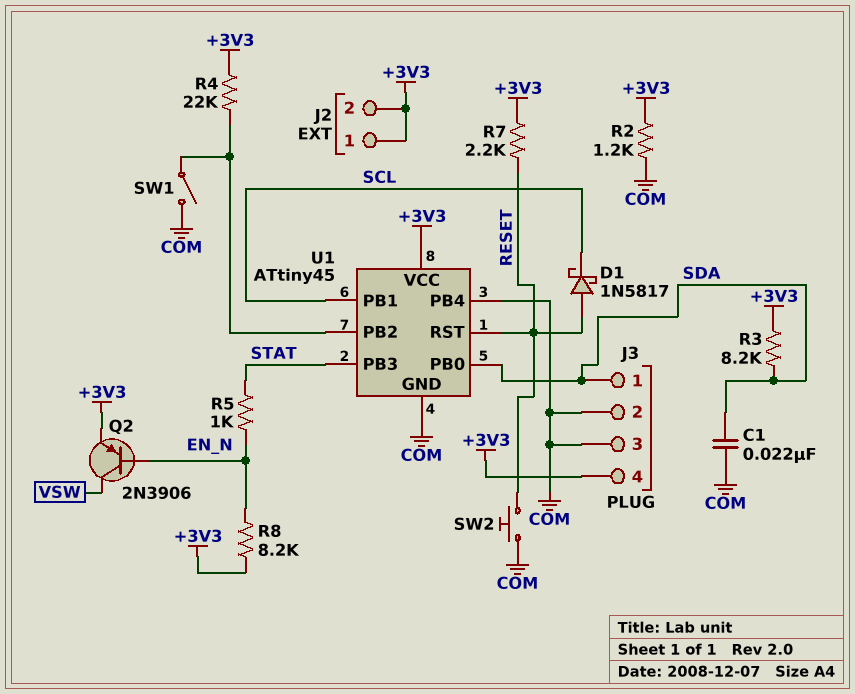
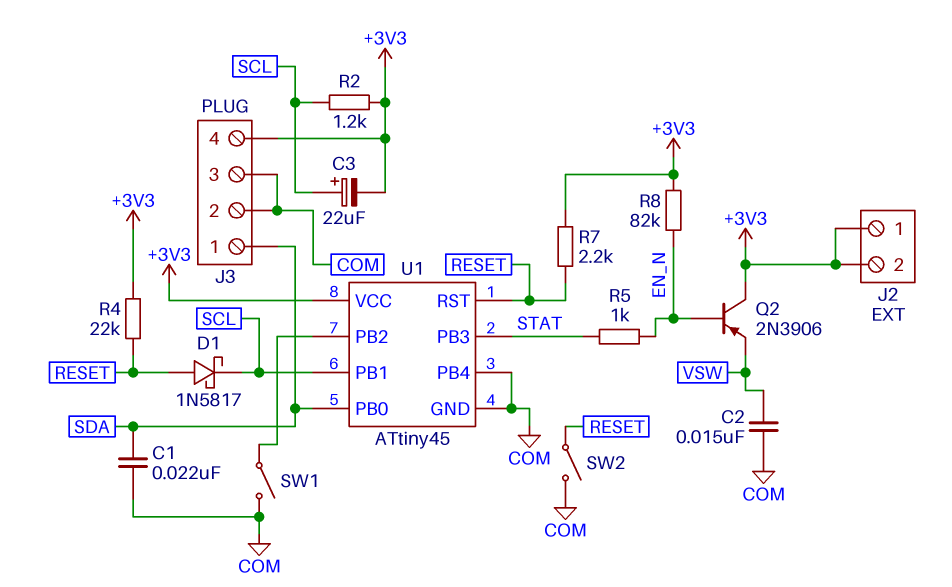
C2: none -> 15nF (COM, VSW)
C3: none -> 22uF (plus SCL, minus +3V3)
Q2: PNP 2N3906 (B EN_N, C VSW, E +3V3) -> PNP 2N3906 (B EN_N, C +3V3, E VSW)
R2: 1.2k (+3V3, COM) -> 1.2k (+3V3, SCL)
R3: 8.2k (+3V3, SDA) -> none
R4: 22k (+3V3, U1/PB2) -> 22k (+3V3, RESET)
R8: 8.2k (+3V3, EN_N) -> 82k (+3V3, EN_N)
SW2: button (COM, RESET) -> switch (COM, RESET)

